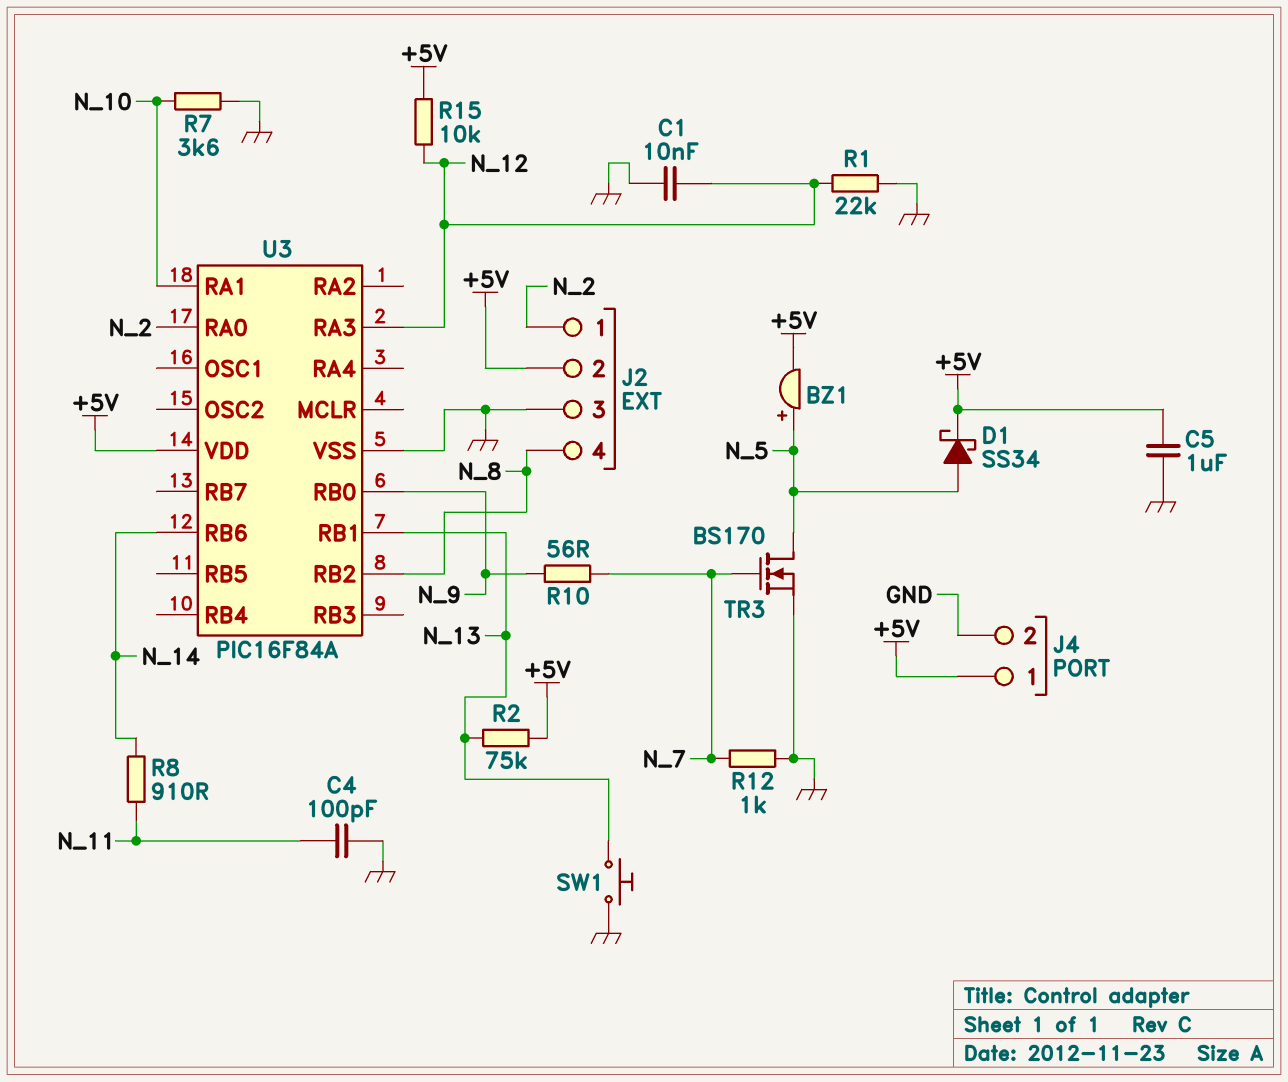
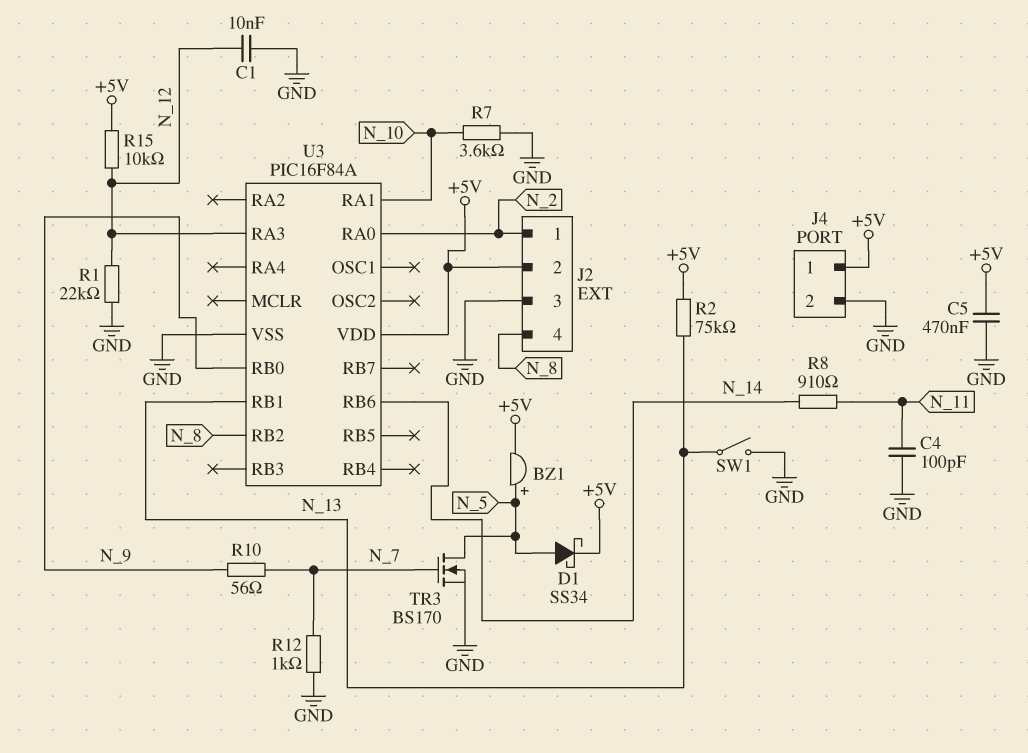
C5: 1uF (+5V, GND) -> 470nF (+5V, GND)
SW1: button (GND, N_13) -> switch (GND, N_13)

